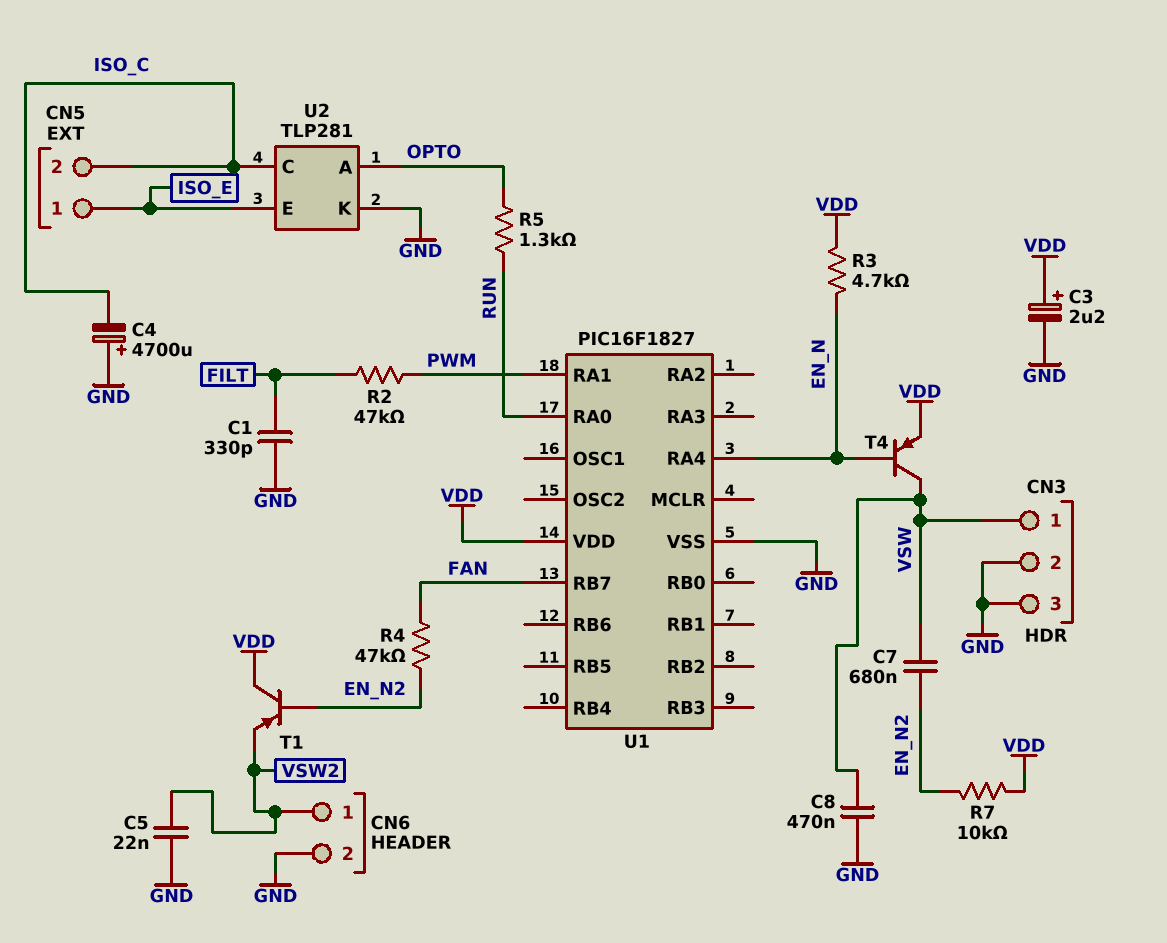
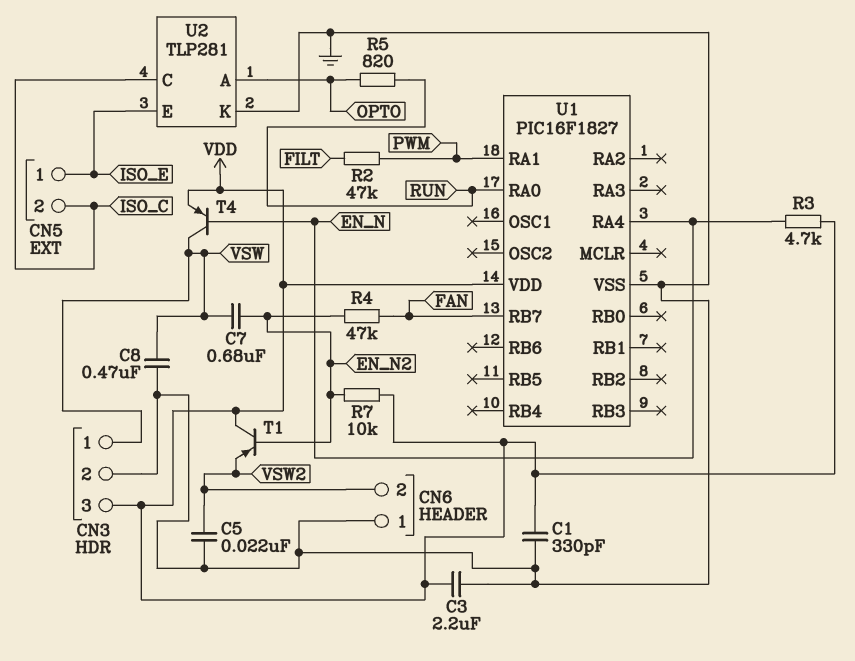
C1: 330pF (FILT, GND) -> 330pF (GND, VDD)
C3: 2.2uF (plus VDD, minus GND) -> 2.2uF (GND, VDD)
C4: 4700uF (plus GND, minus ISO_C) -> none
CN3 pin 3: GND -> VDD
CN6 pin 1: VSW2 -> GND
CN6 pin 2: GND -> VSW2
R5: 1.3k (OPTO, RUN) -> 820 (OPTO, RUN)

